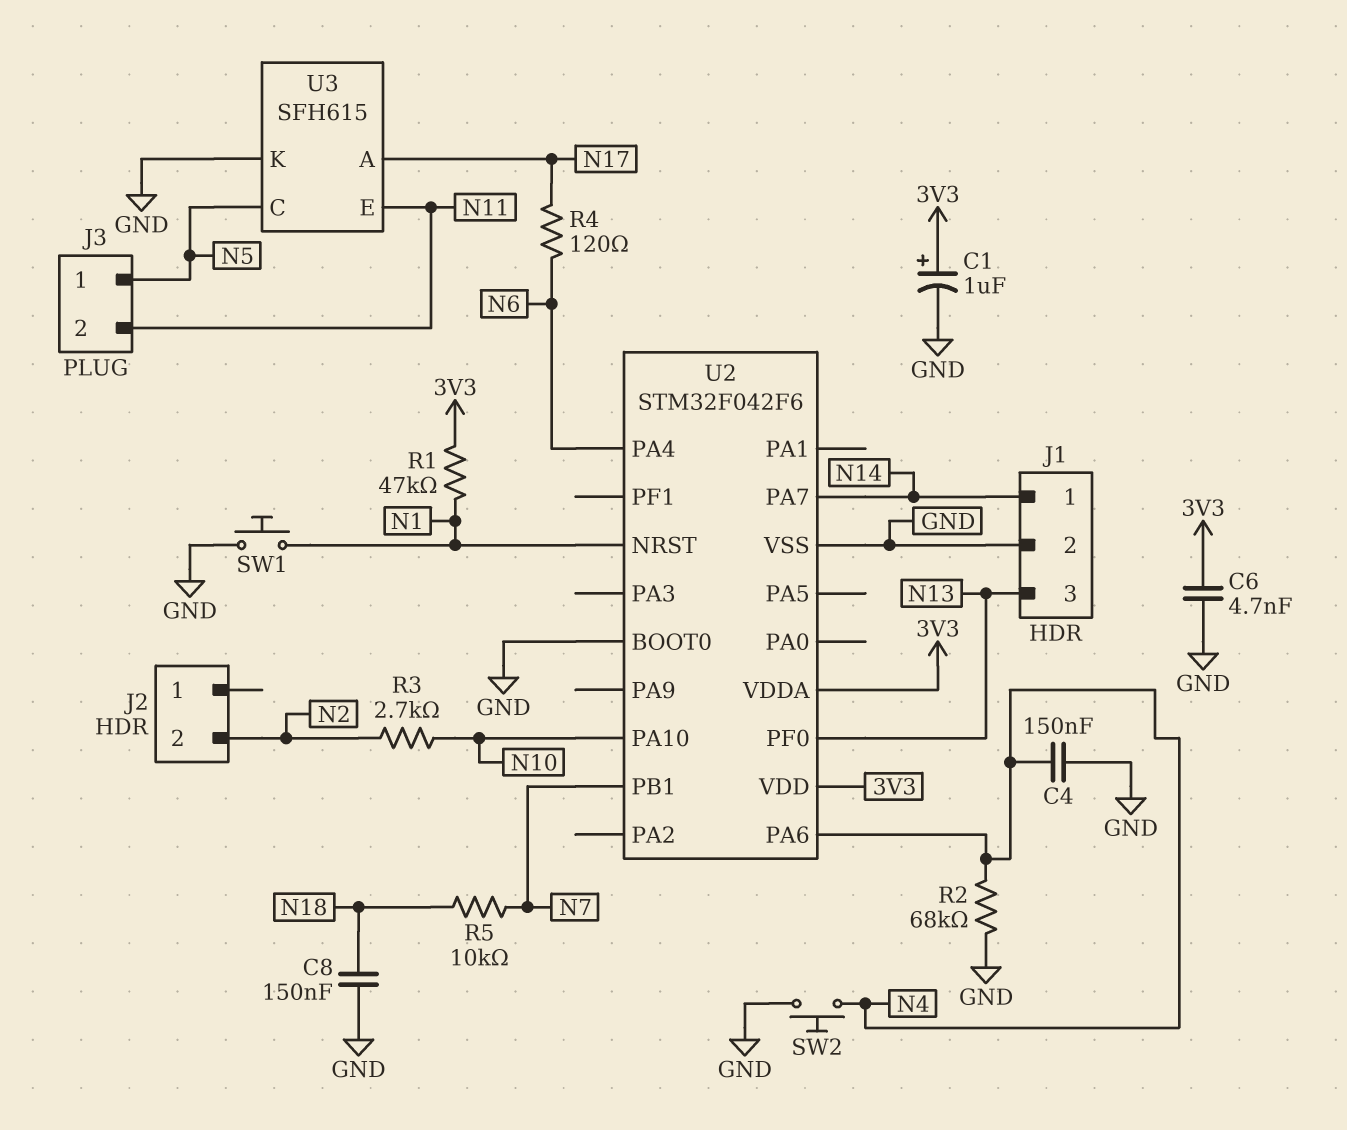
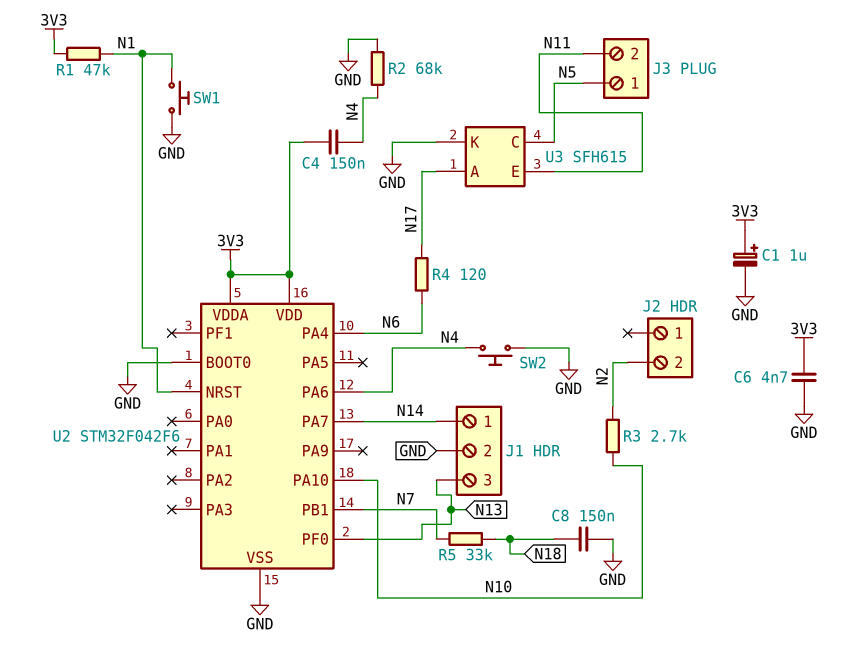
C4: 150nF (GND, N4) -> 150nF (3V3, N4)
R5: 10k (N7, N18) -> 33k (N7, N18)

